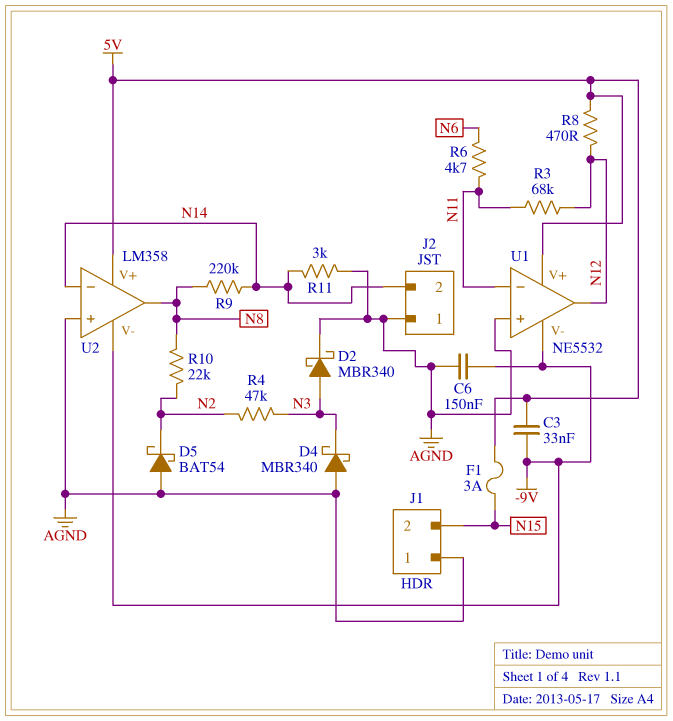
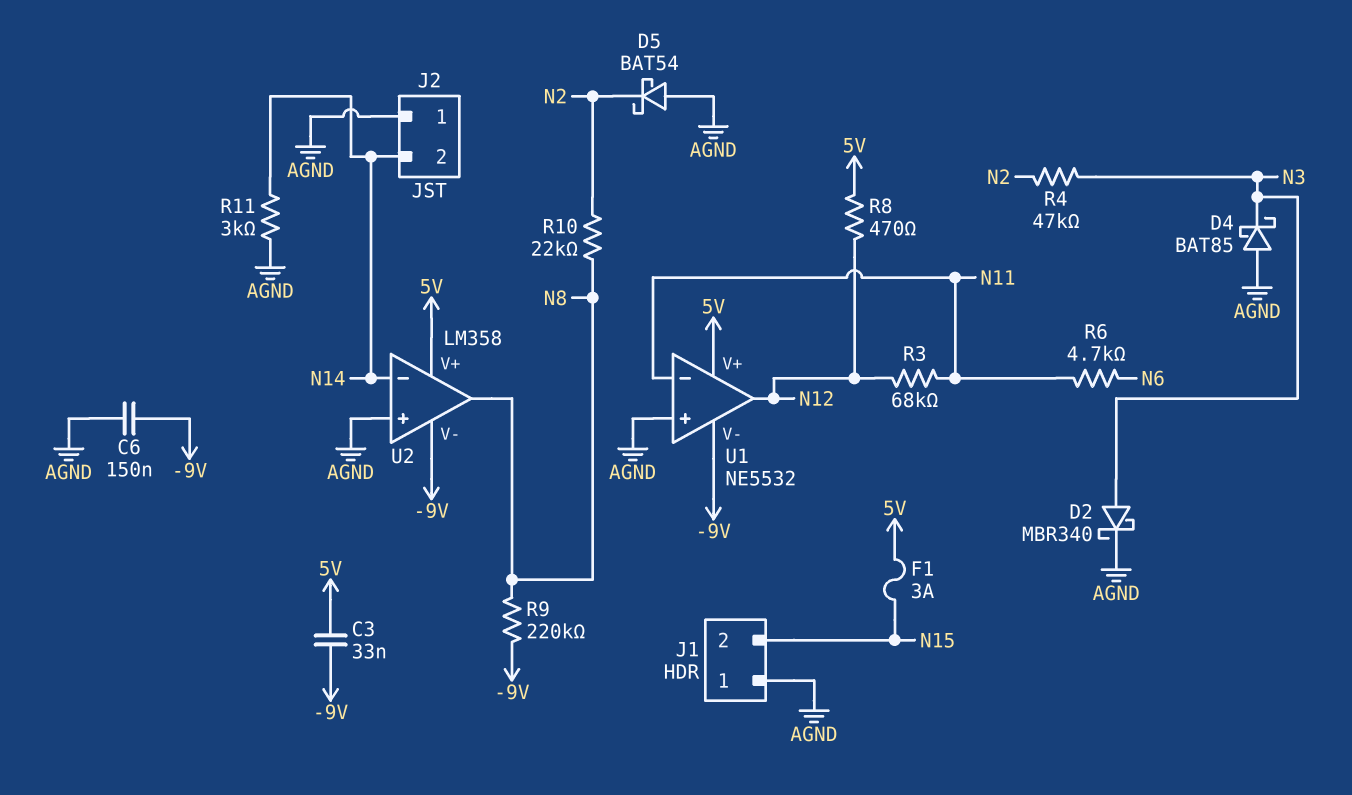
D4: schottky MBR340 (A AGND, K N3) -> schottky BAT85 (A AGND, K N3)
R9: 220k (N8, N14) -> 220k (-9V, N8)

